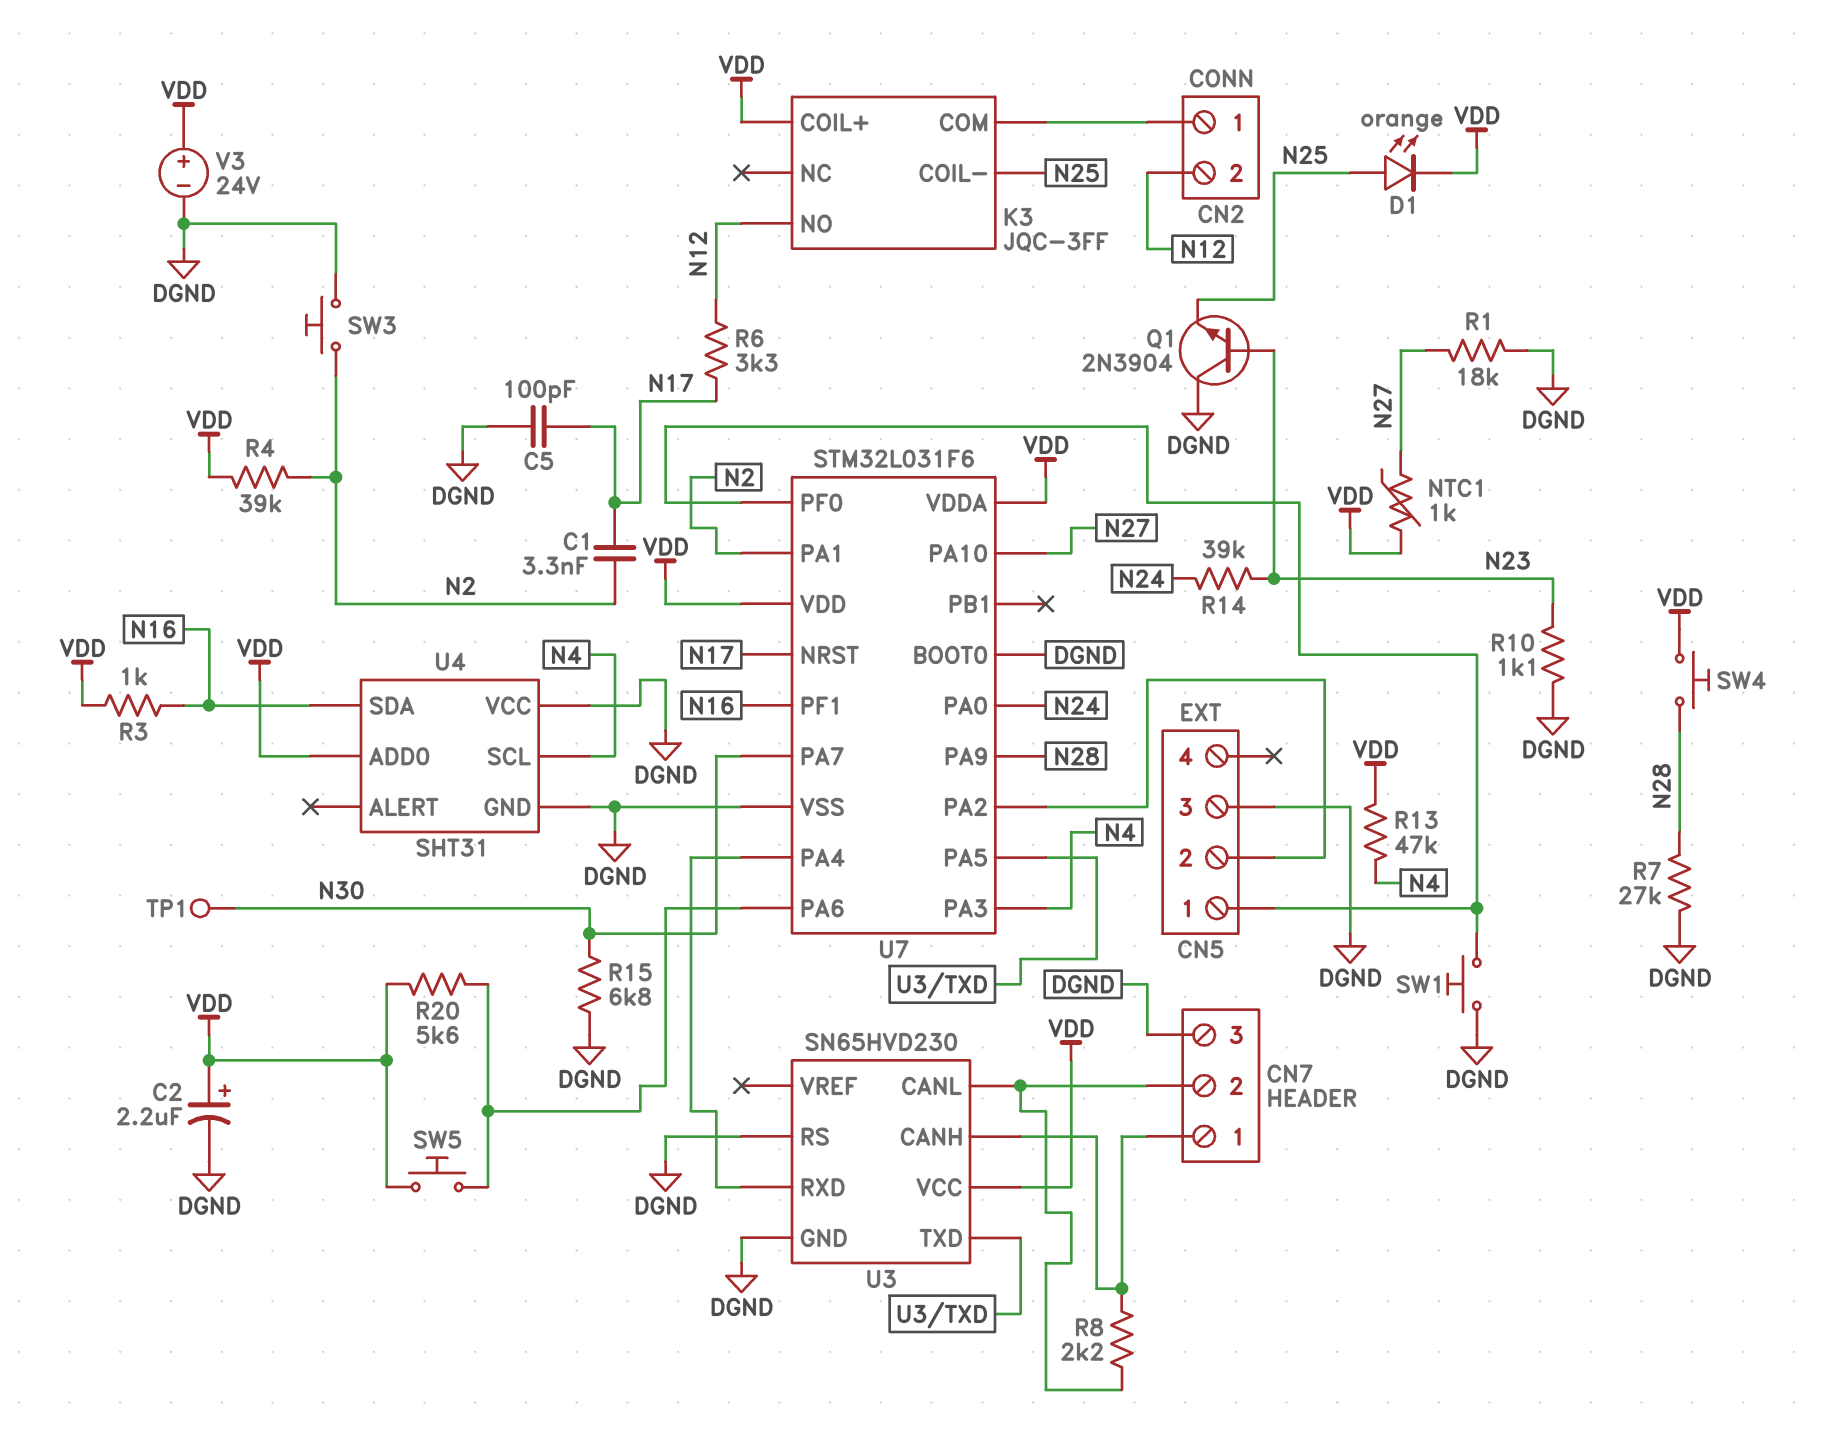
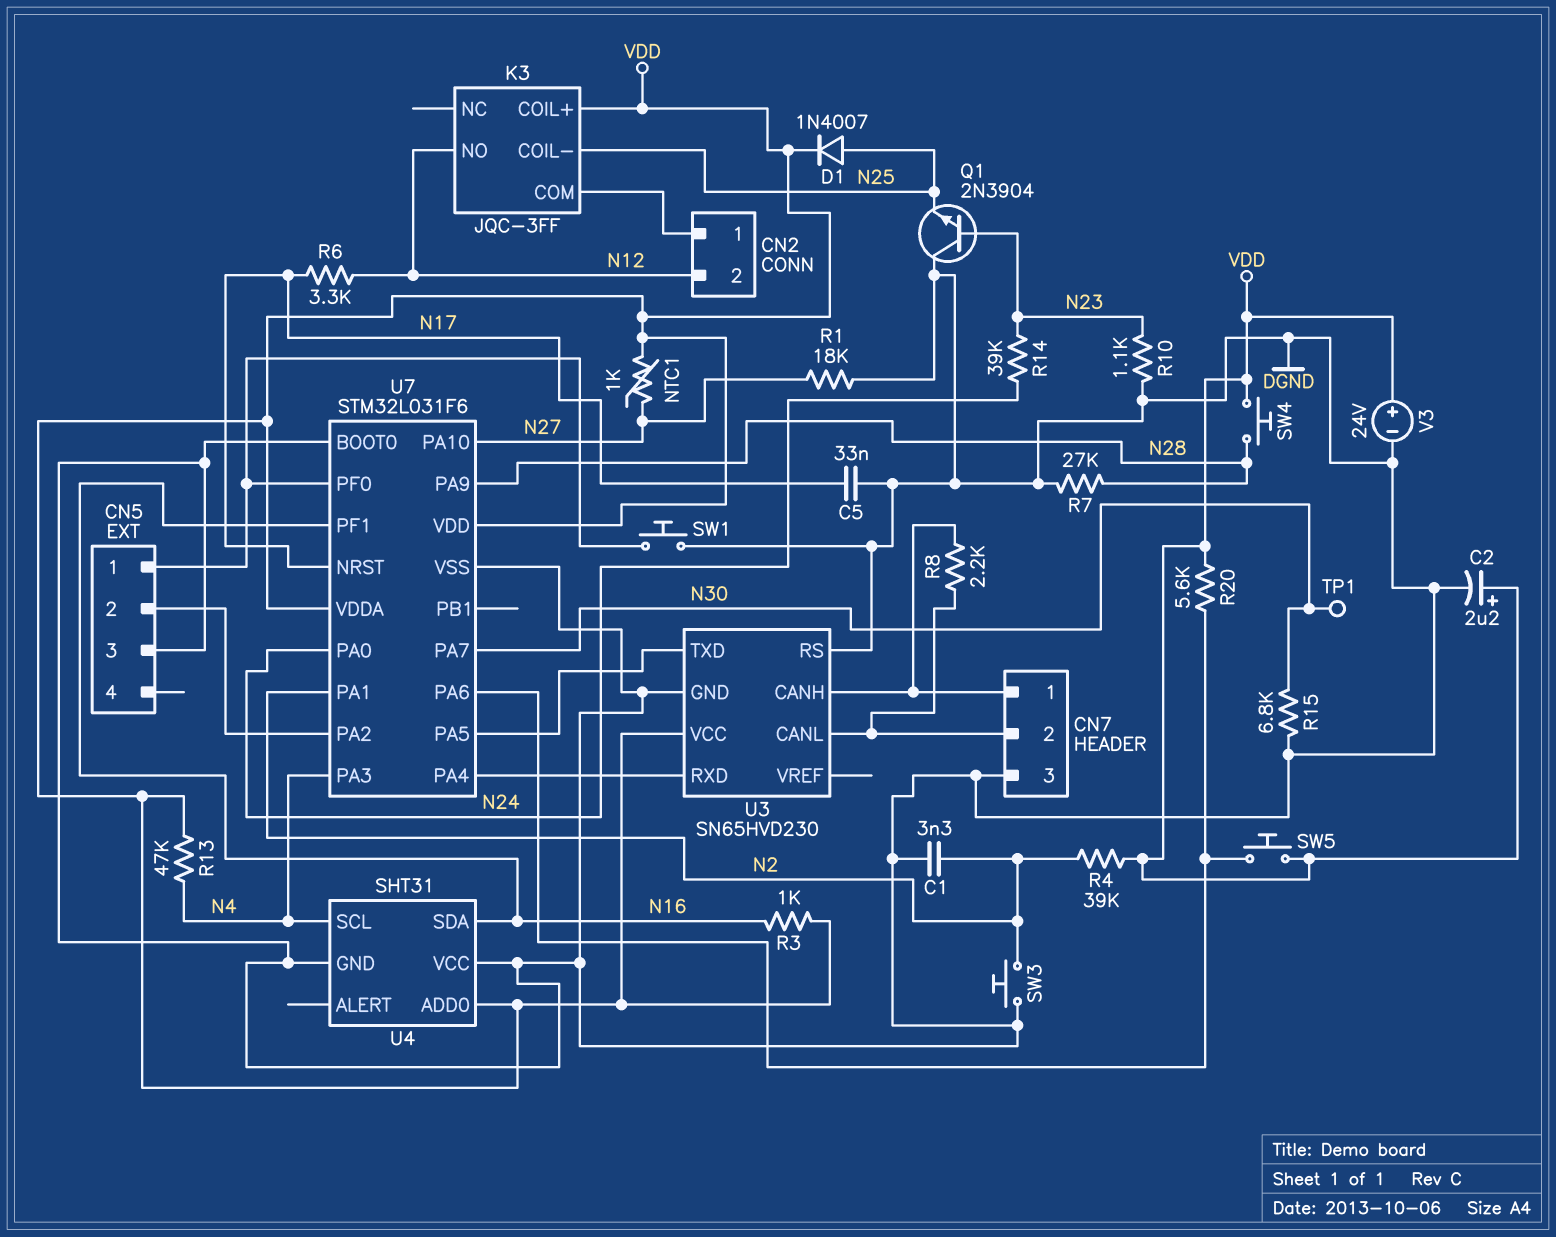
C1: 3.3nF (N2, N17) -> 3.3nF (DGND, N2)
C5: 100pF (DGND, N17) -> 33nF (DGND, N17)
D1: LED orange (A N25, K VDD) -> diode 1N4007 (A N25, K VDD)

